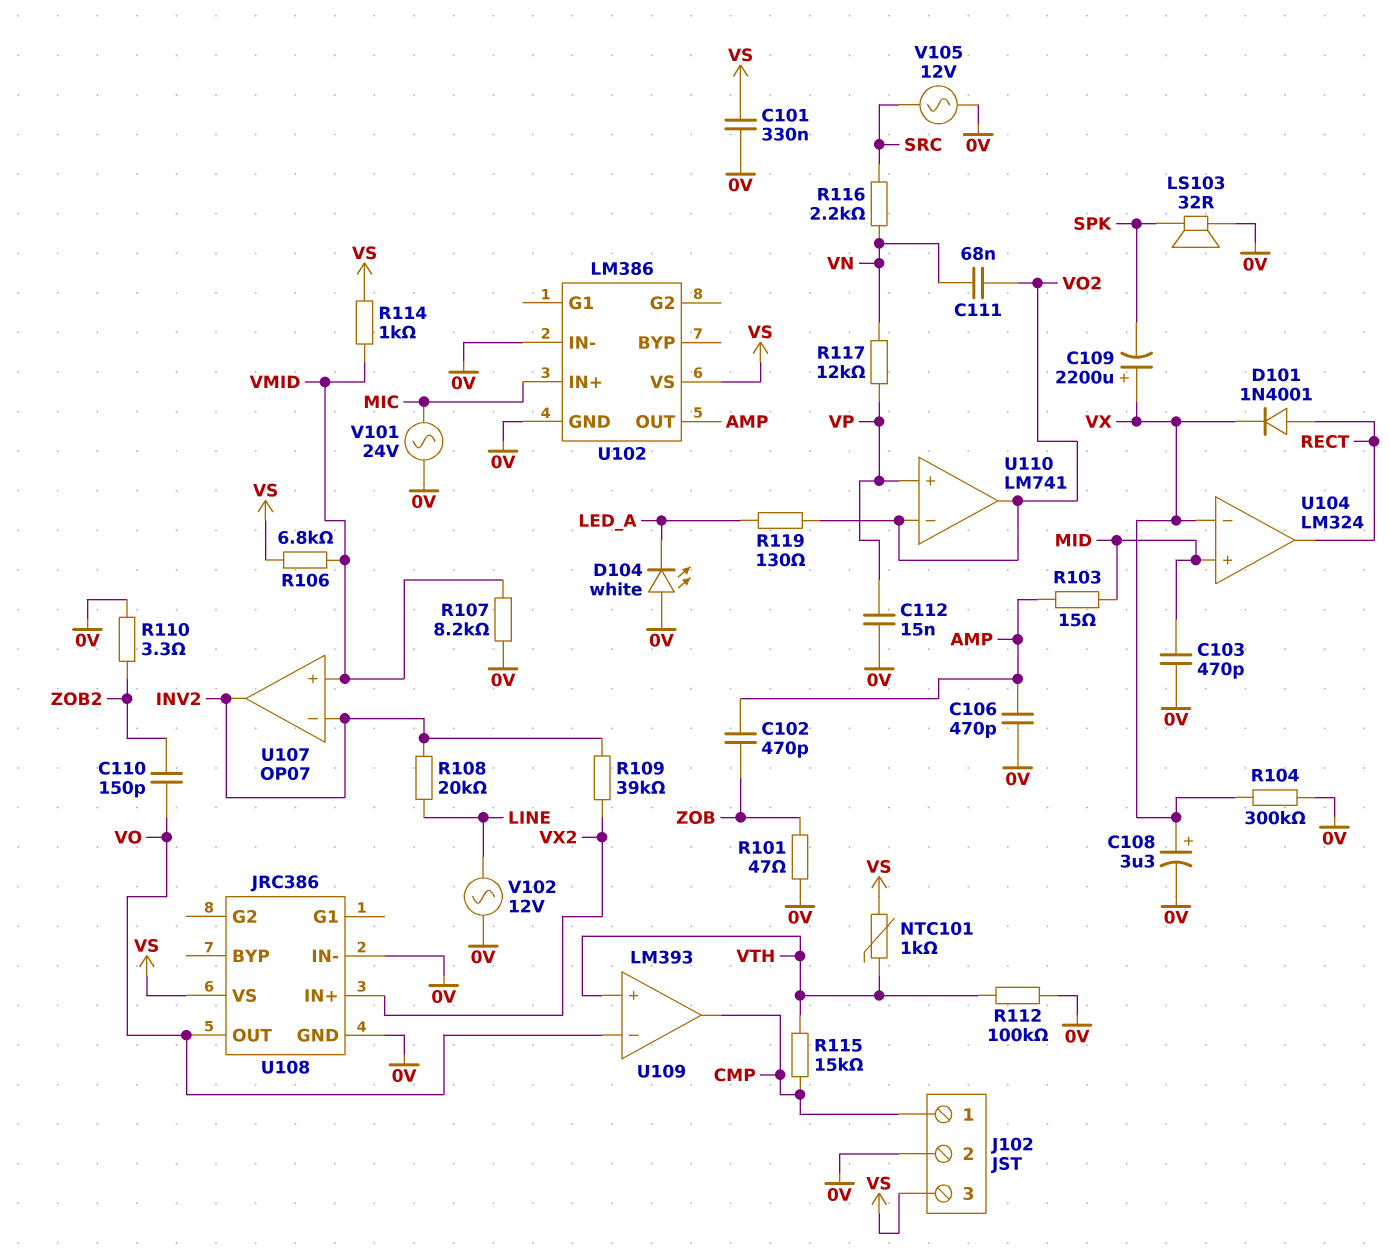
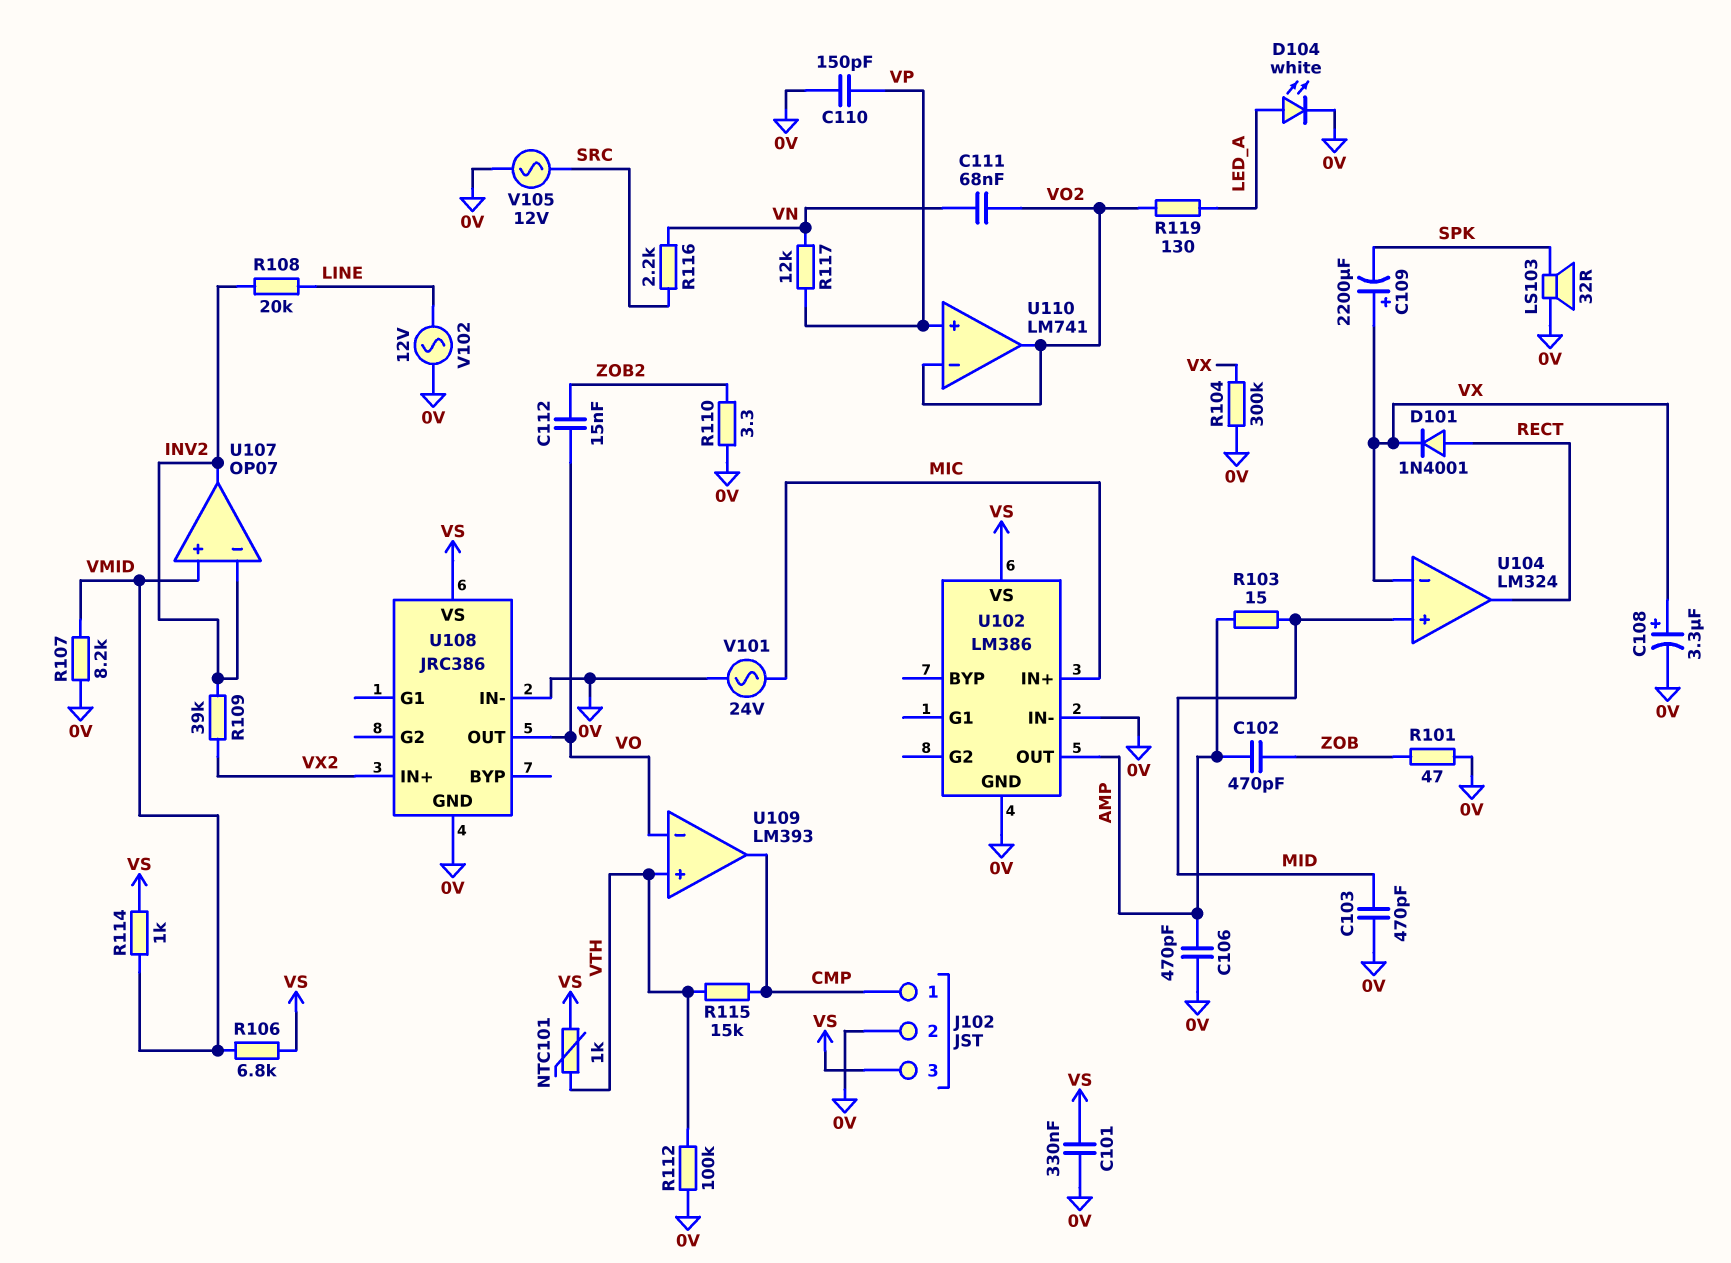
C110: 150pF (VO, ZOB2) -> 150pF (0V, VP)
C112: 15nF (0V, VP) -> 15nF (VO, ZOB2)
D104: LED white (A 0V, K LED_A) -> LED white (A LED_A, K 0V)

